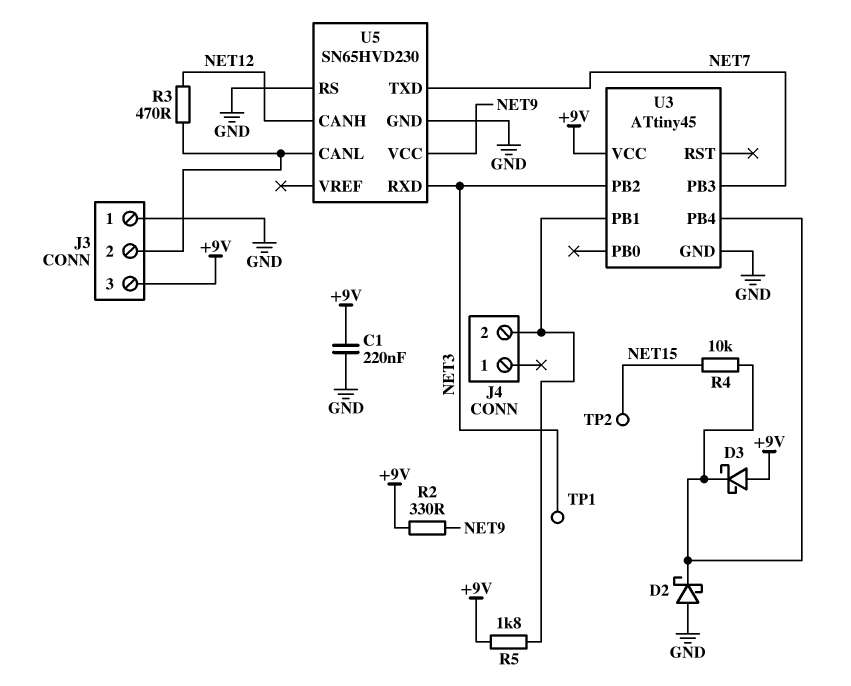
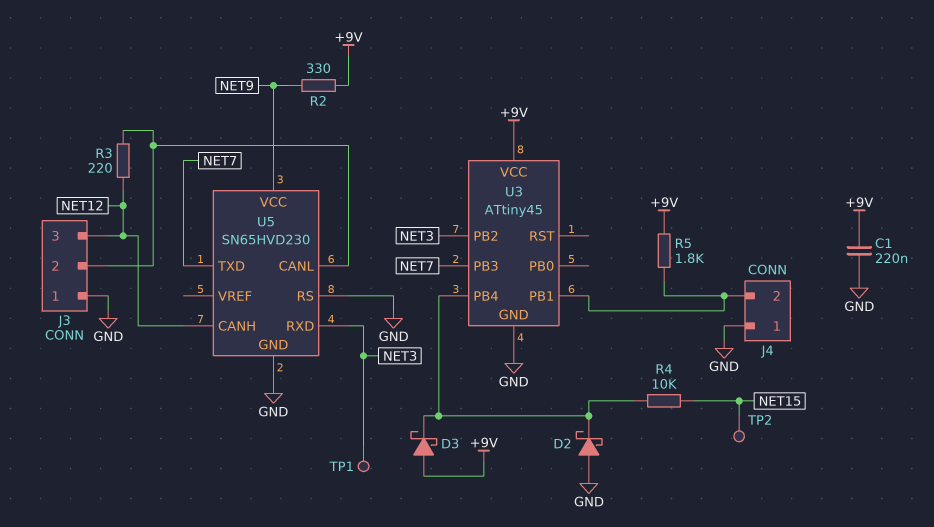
J3 pin 3: +9V -> NET12
J4 pin 1: none -> GND
R3: 470 (J3/2, NET12) -> 220 (J3/2, NET12)

